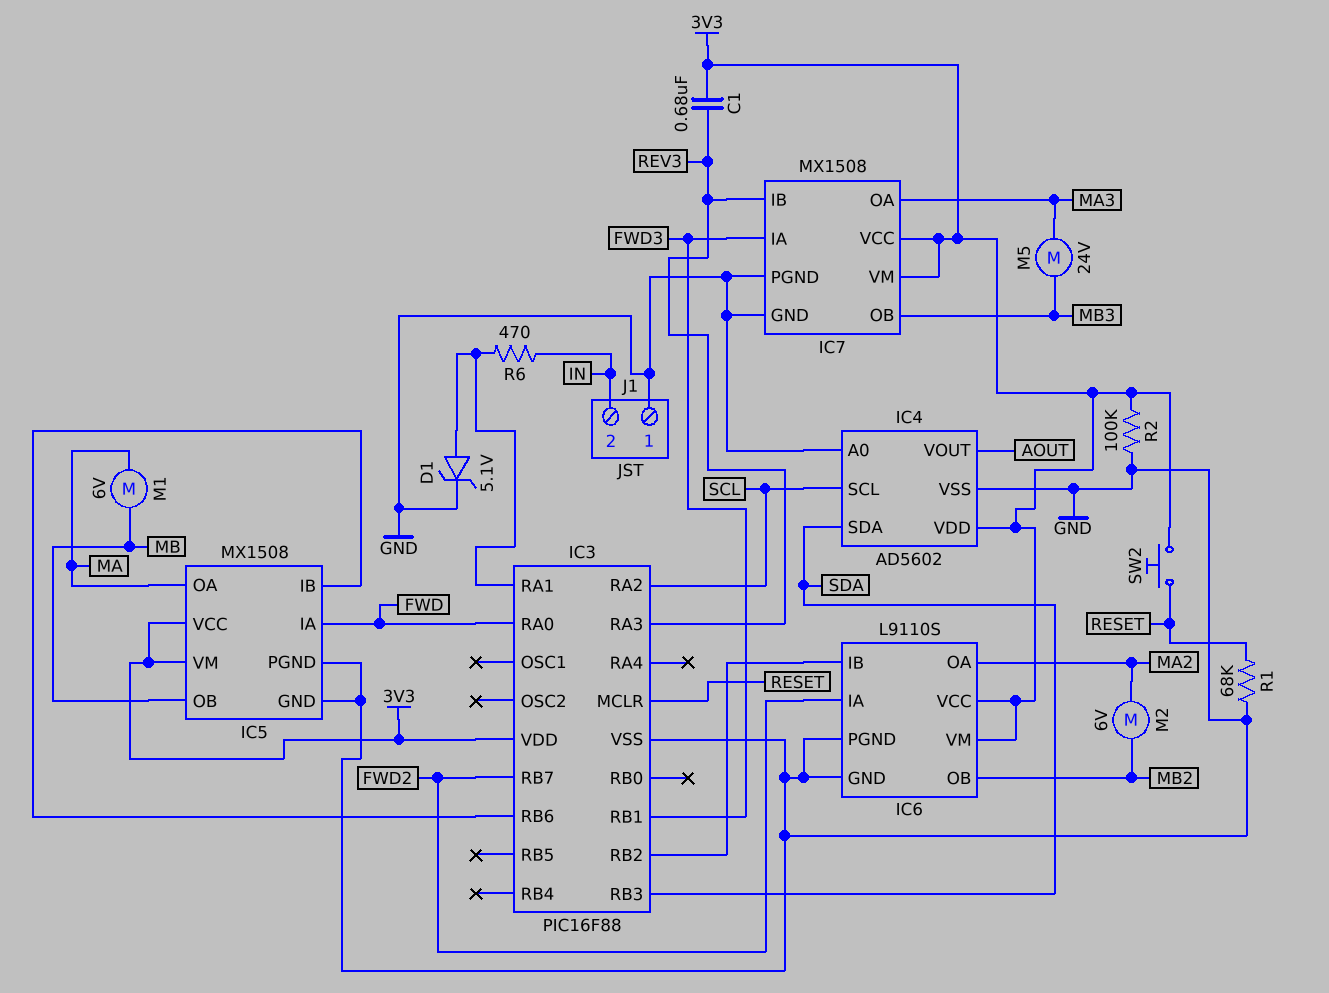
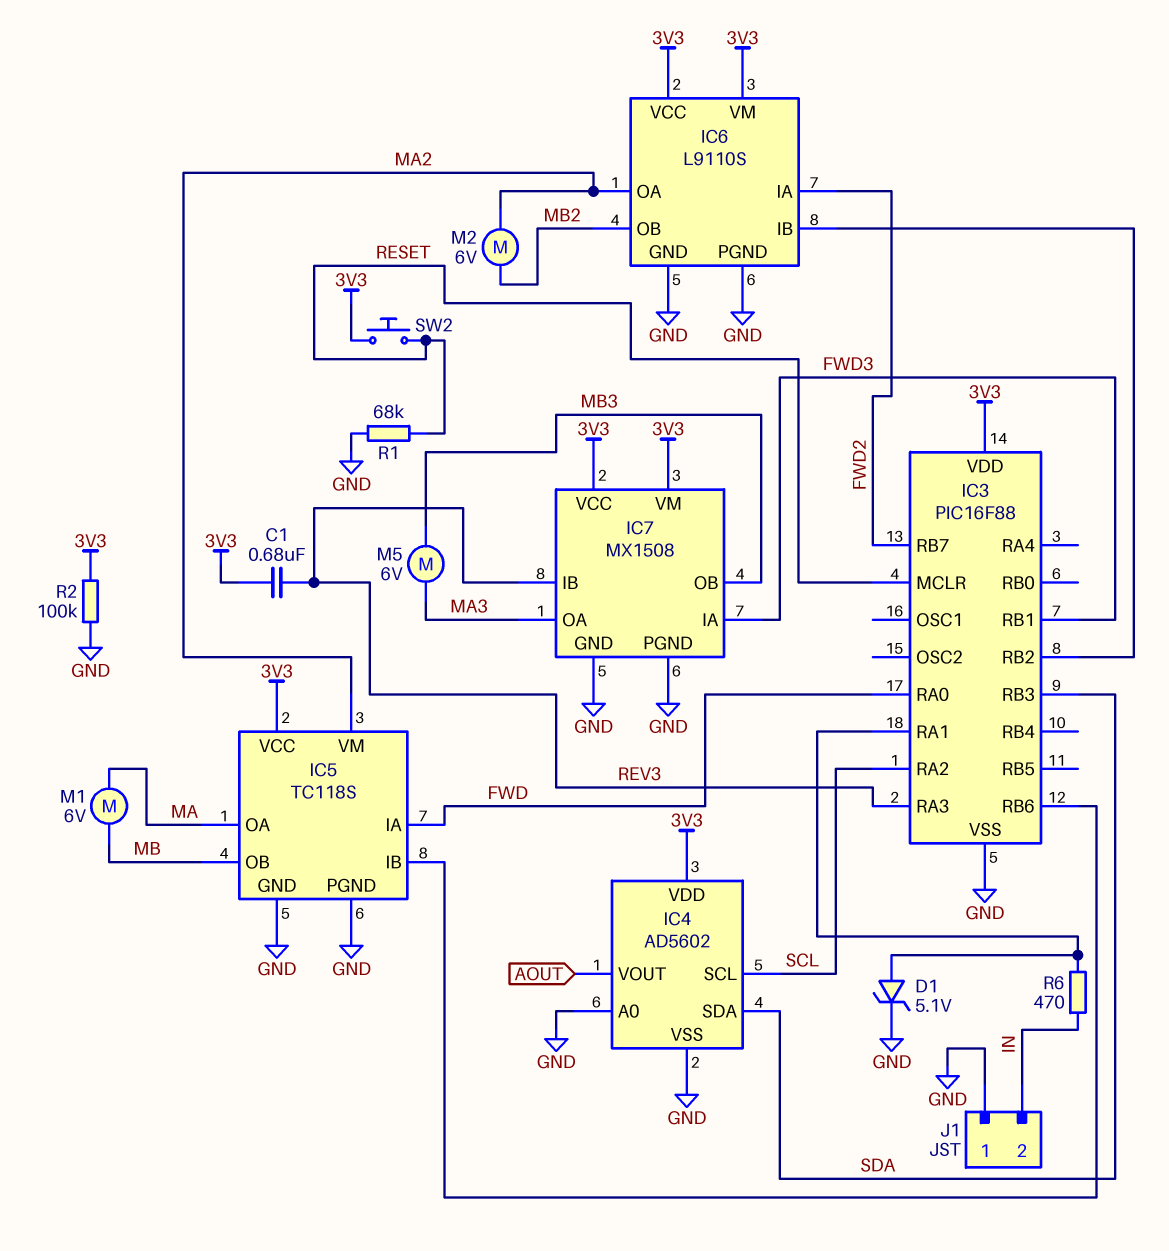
IC5: MX1508 -> TC118S
IC5 pin VM: 3V3 -> MA2
M5: motor 24V (MA3, MB3) -> motor 6V (MA3, MB3)

